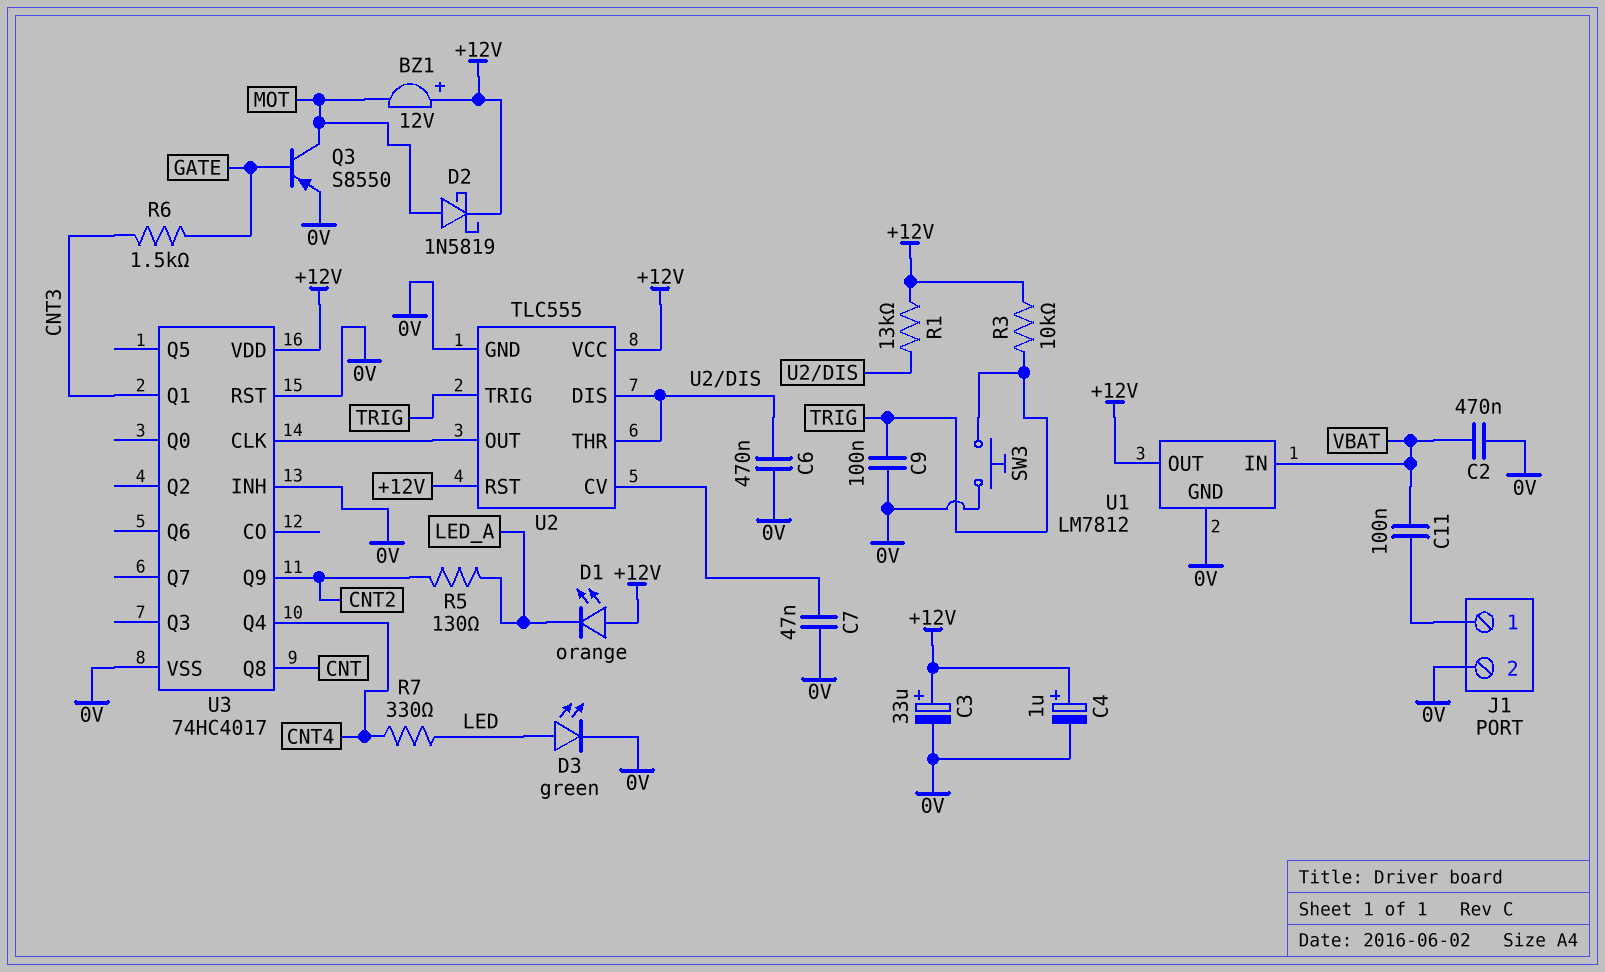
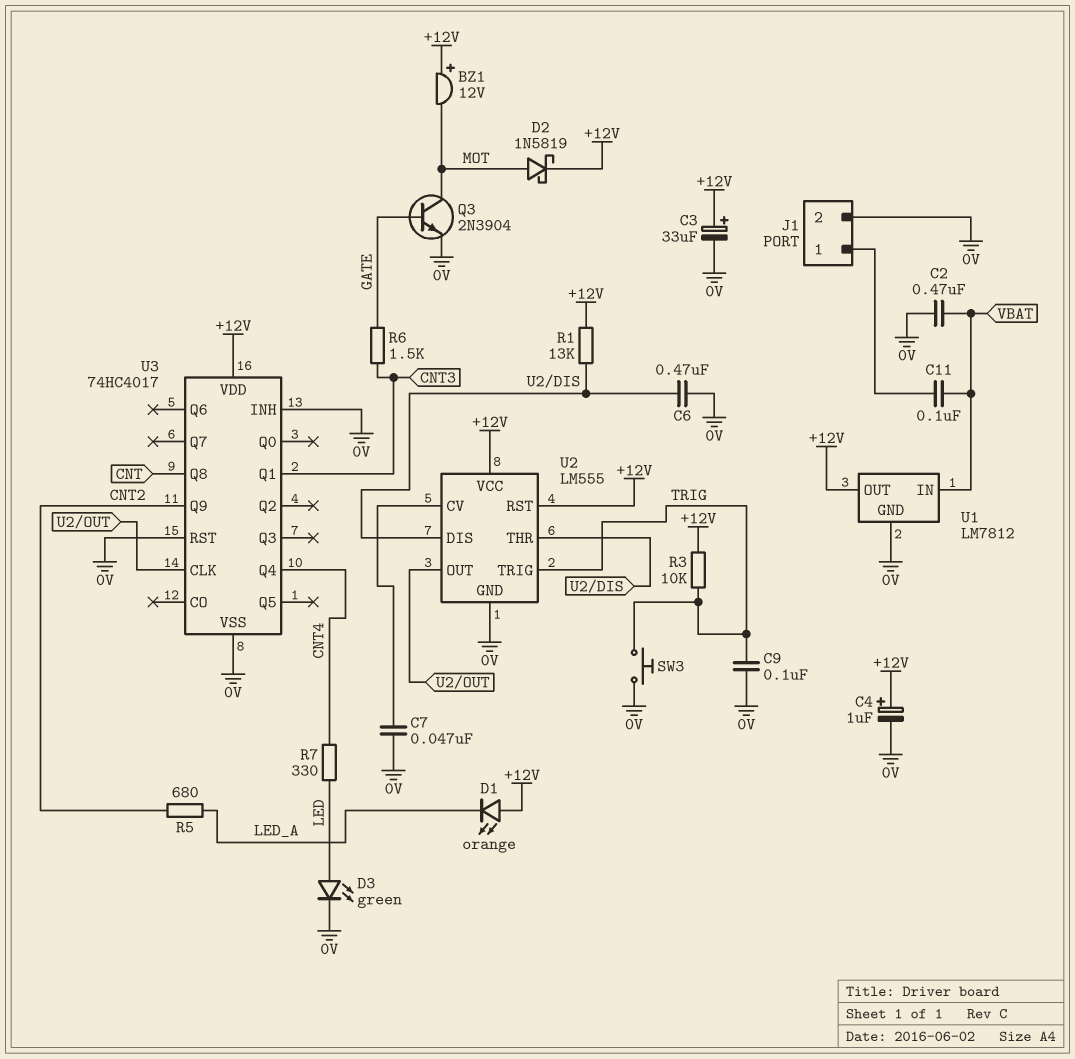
Q3: PNP S8550 (B GATE, C MOT, E 0V) -> NPN 2N3904 (B GATE, C MOT, E 0V)
R5: 130 (CNT2, LED_A) -> 680 (CNT2, LED_A)
U2: TLC555 -> LM555

